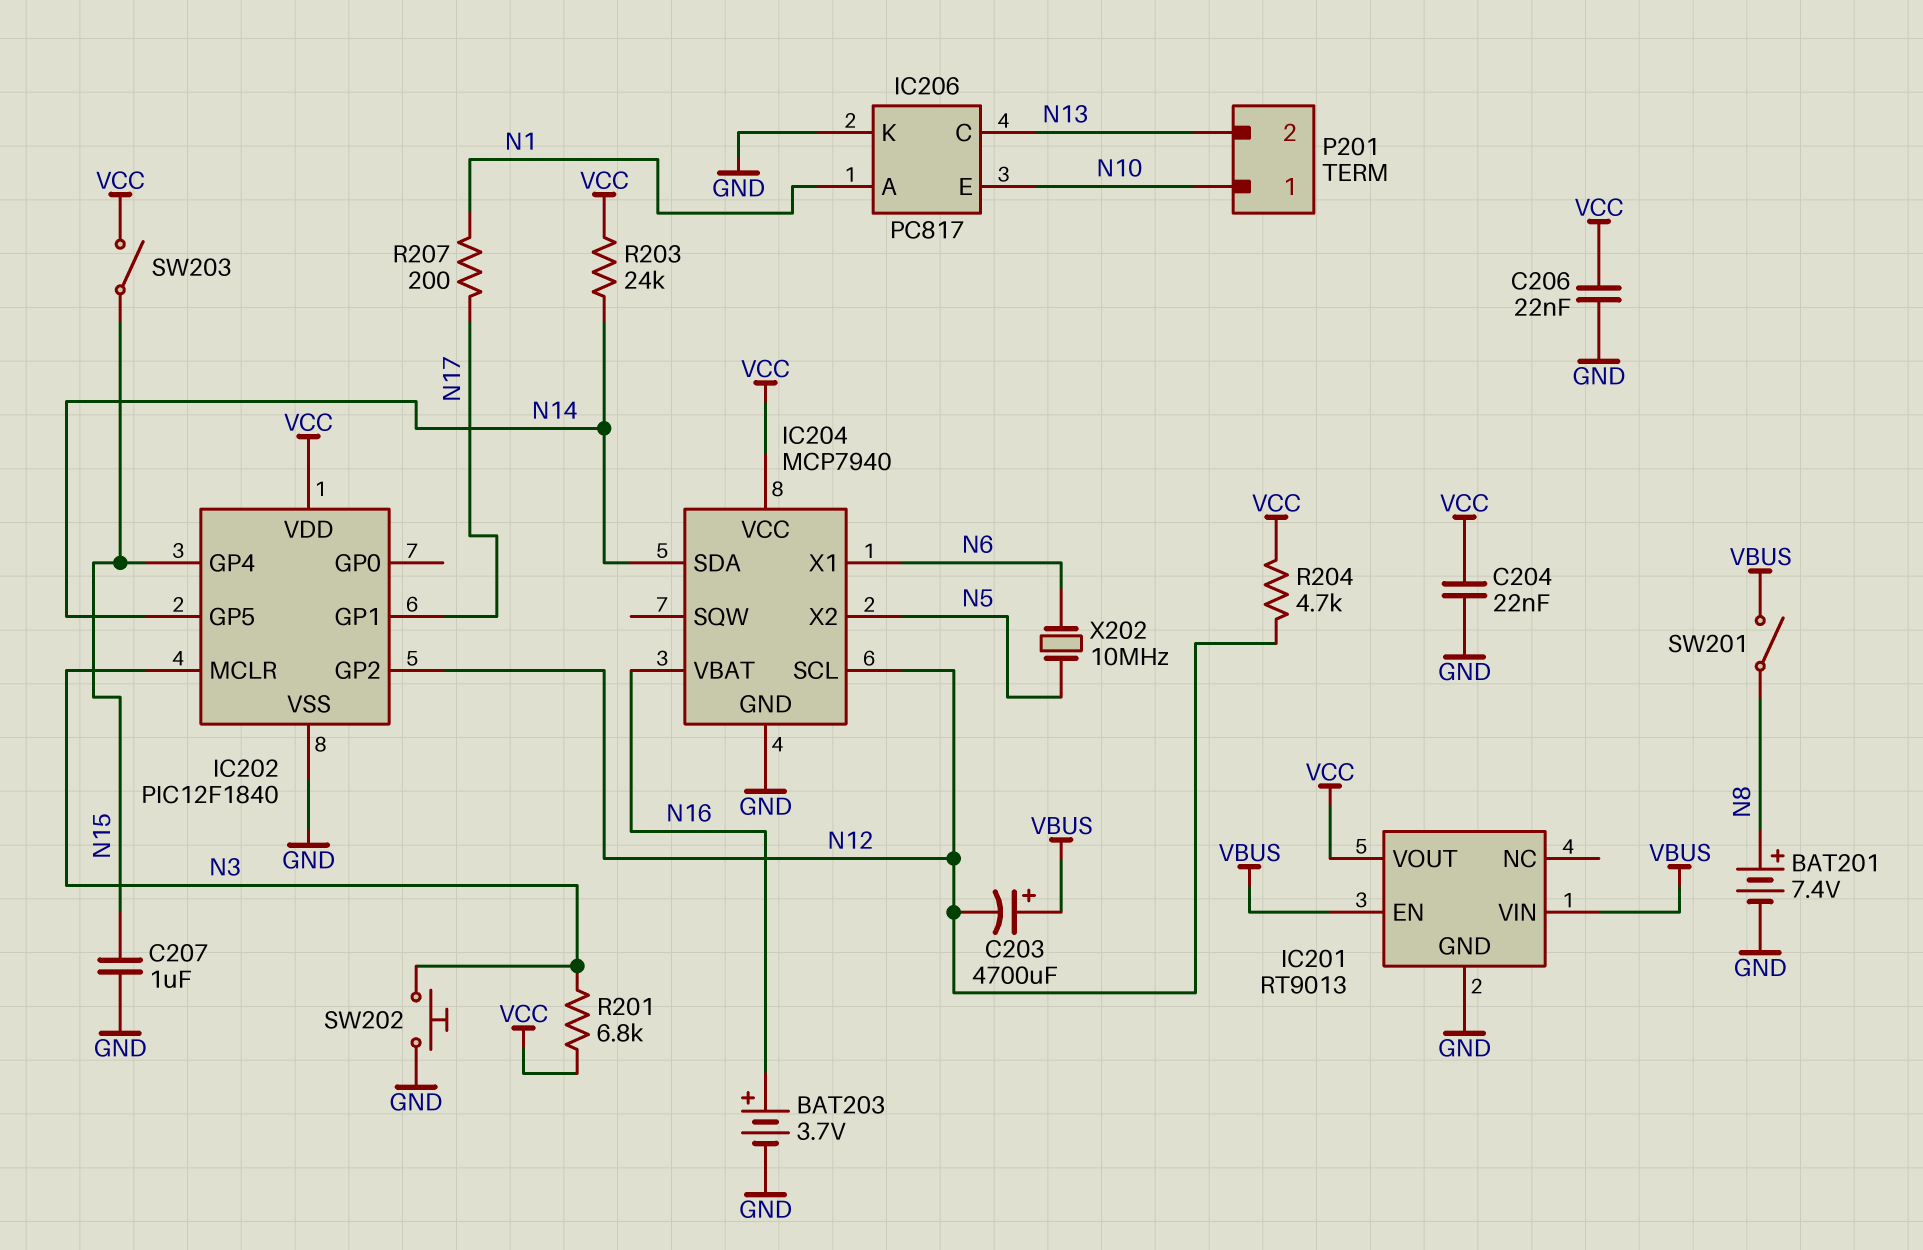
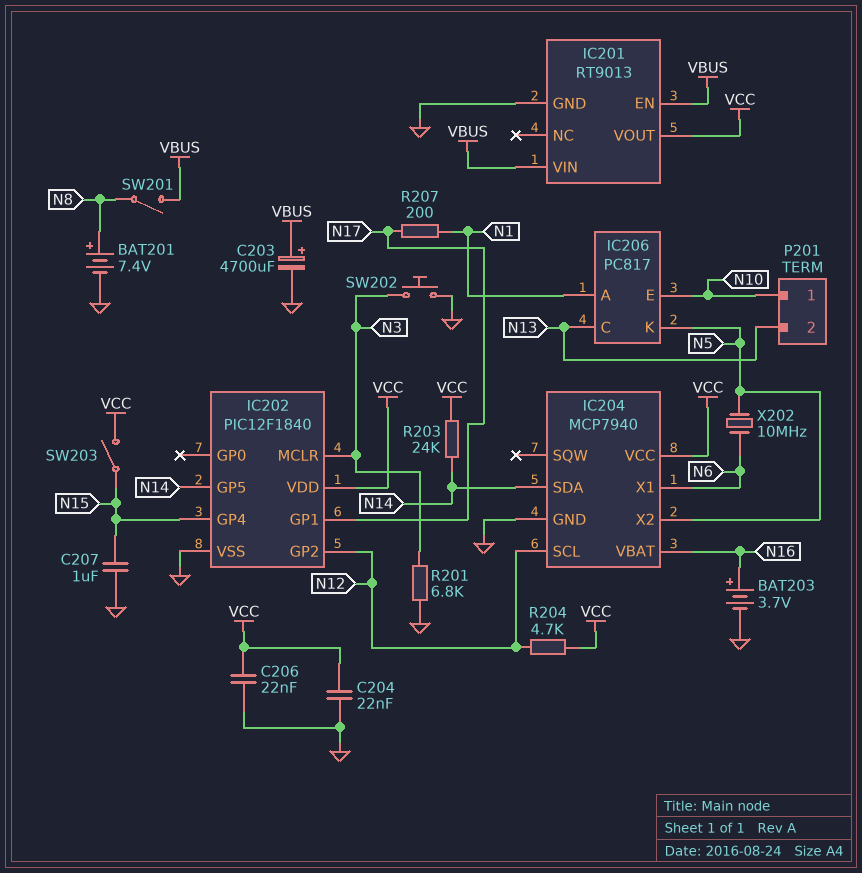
C203: 4700uF (plus VBUS, minus N12) -> 4700uF (plus VBUS, minus GND)
IC206 pin K: GND -> N5
R201: 6.8k (N3, VCC) -> 6.8k (GND, N3)

